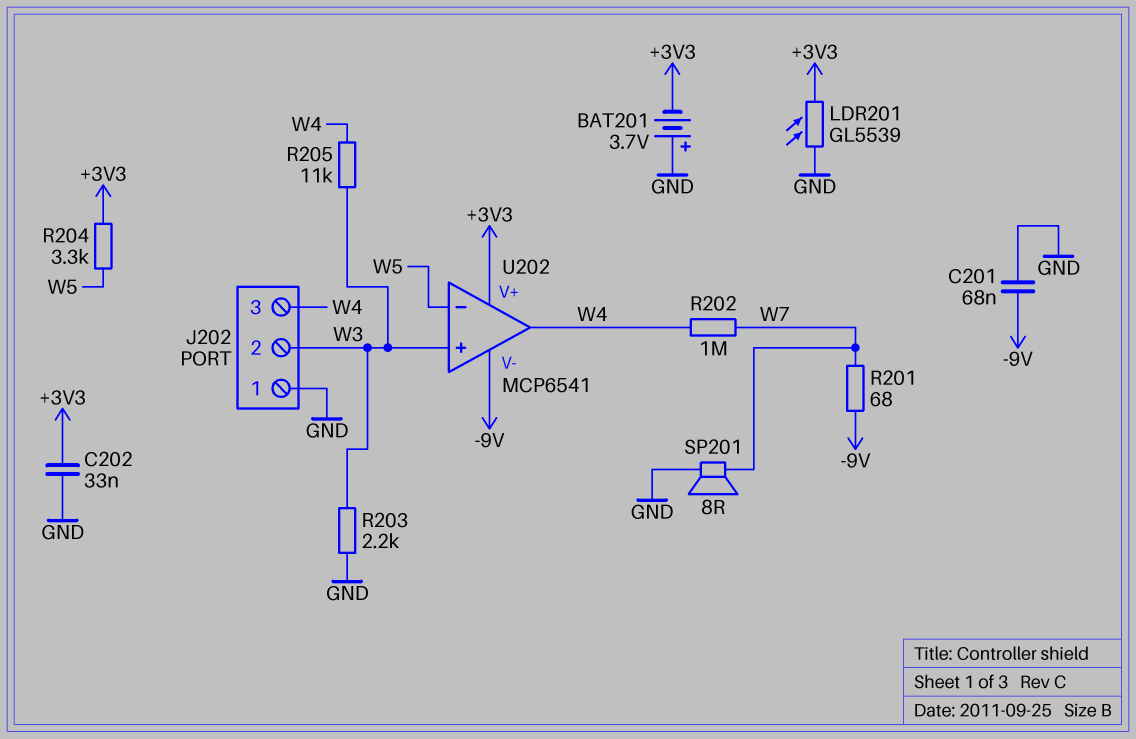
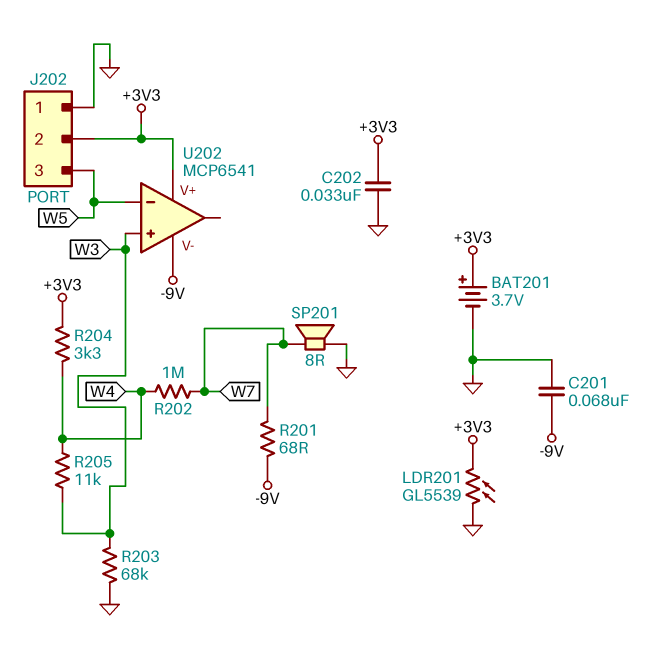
BAT201: 3.7V (plus GND, minus +3V3) -> 3.7V (plus +3V3, minus GND)
J202 pin 2: W3 -> +3V3
J202 pin 3: W4 -> W5
R203: 2.2k (GND, W3) -> 68k (GND, W3)
R204: 3.3k (+3V3, W5) -> 3.3k (+3V3, W4)
U202 pin out: W4 -> none

